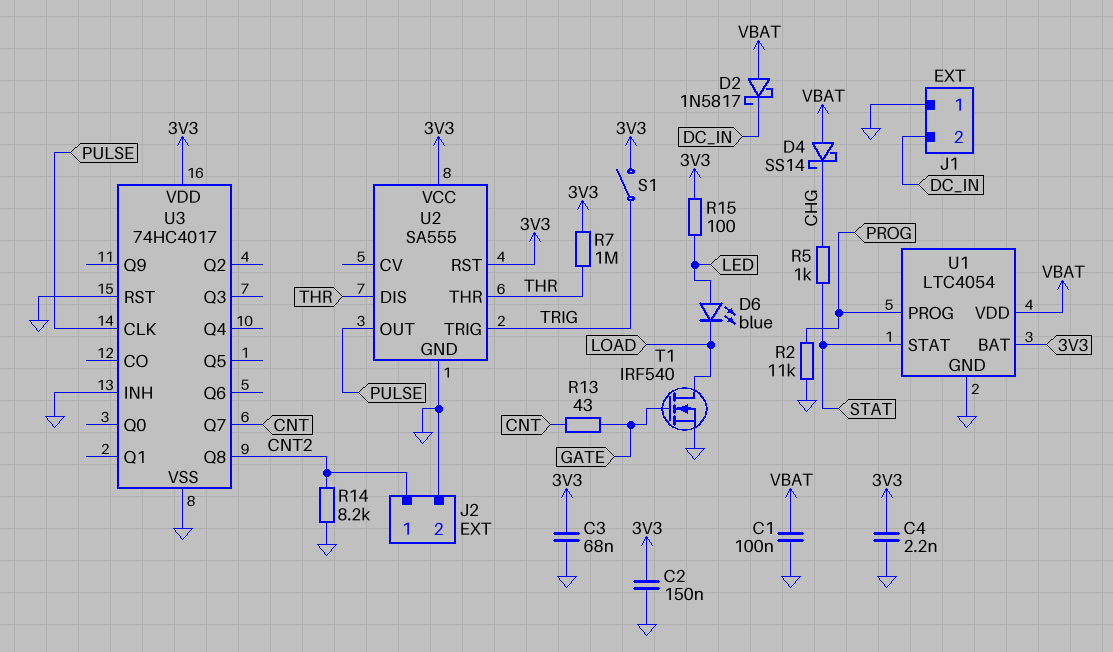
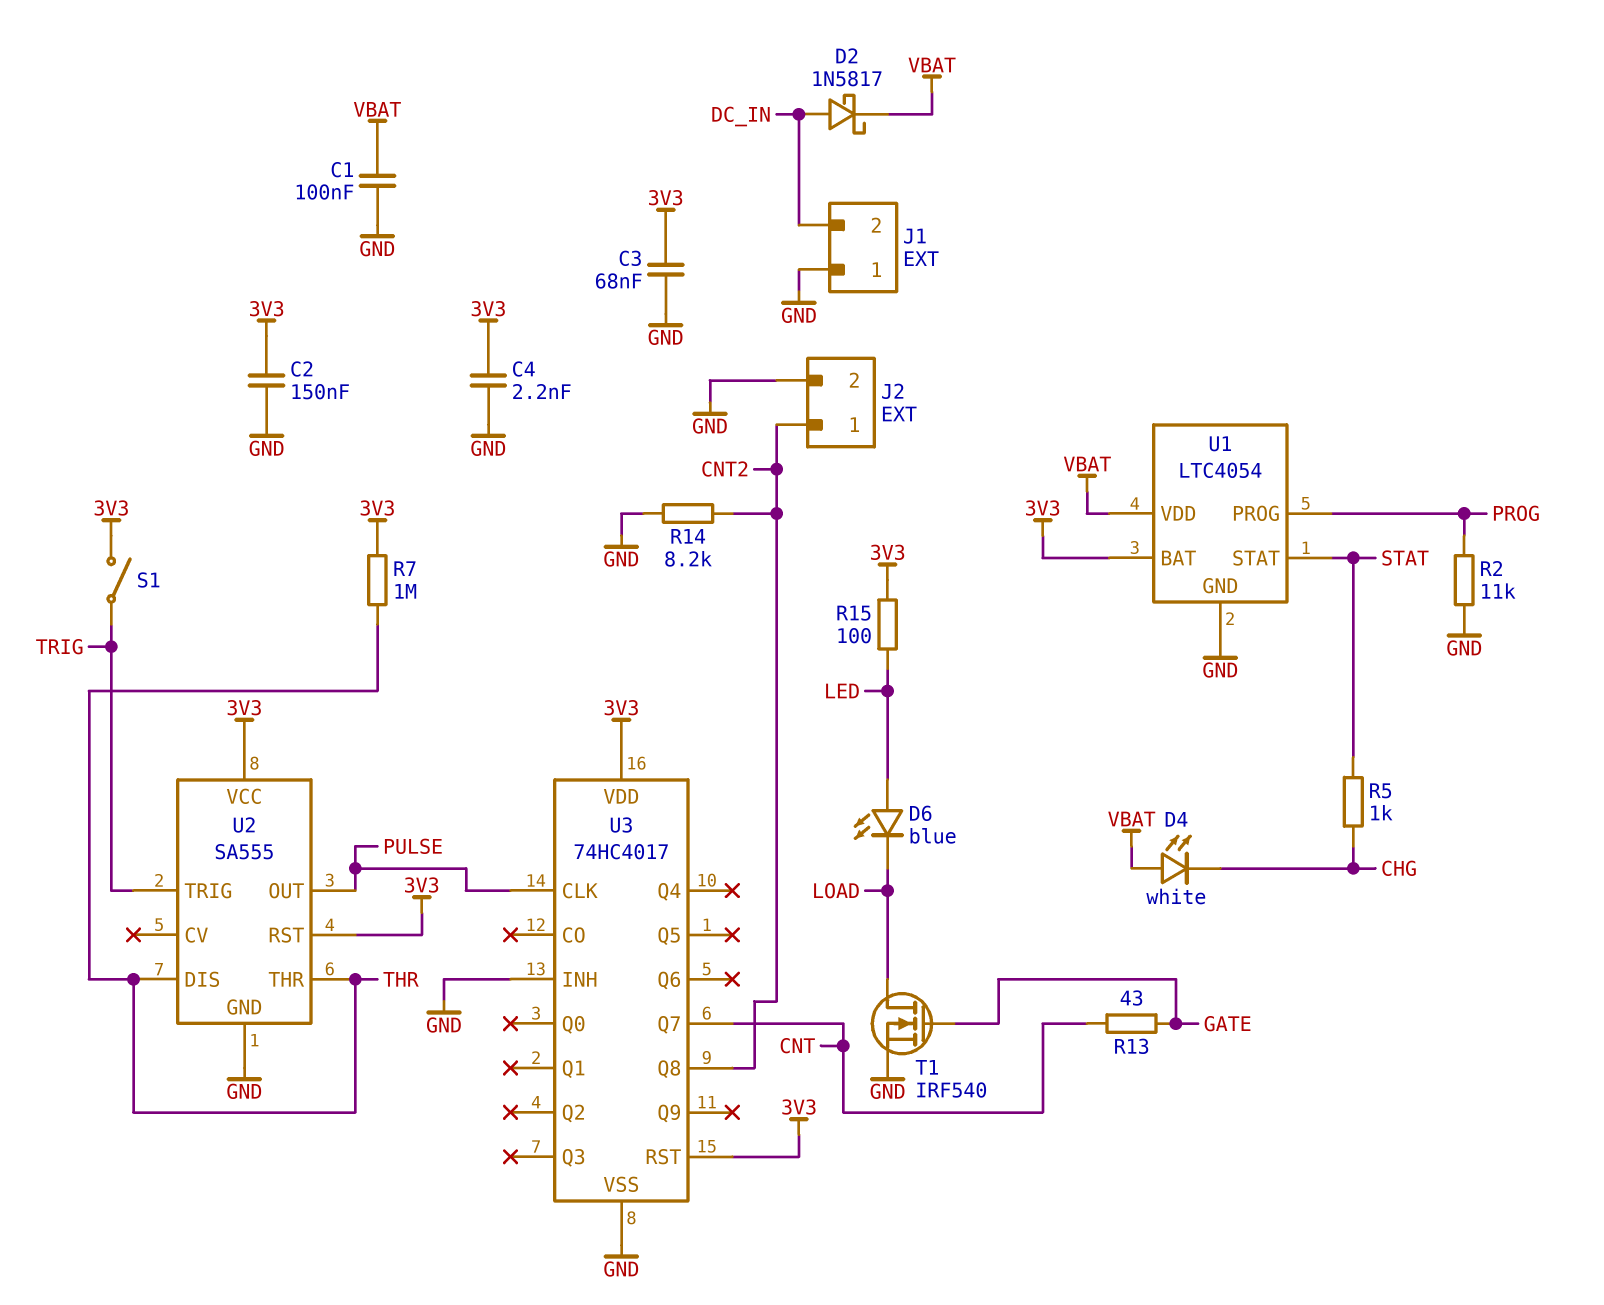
D2: schottky 1N5817 (A VBAT, K DC_IN) -> schottky 1N5817 (A DC_IN, K VBAT)
D4: schottky SS14 (A VBAT, K CHG) -> LED white (A VBAT, K CHG)
U3 pin RST: GND -> 3V3

